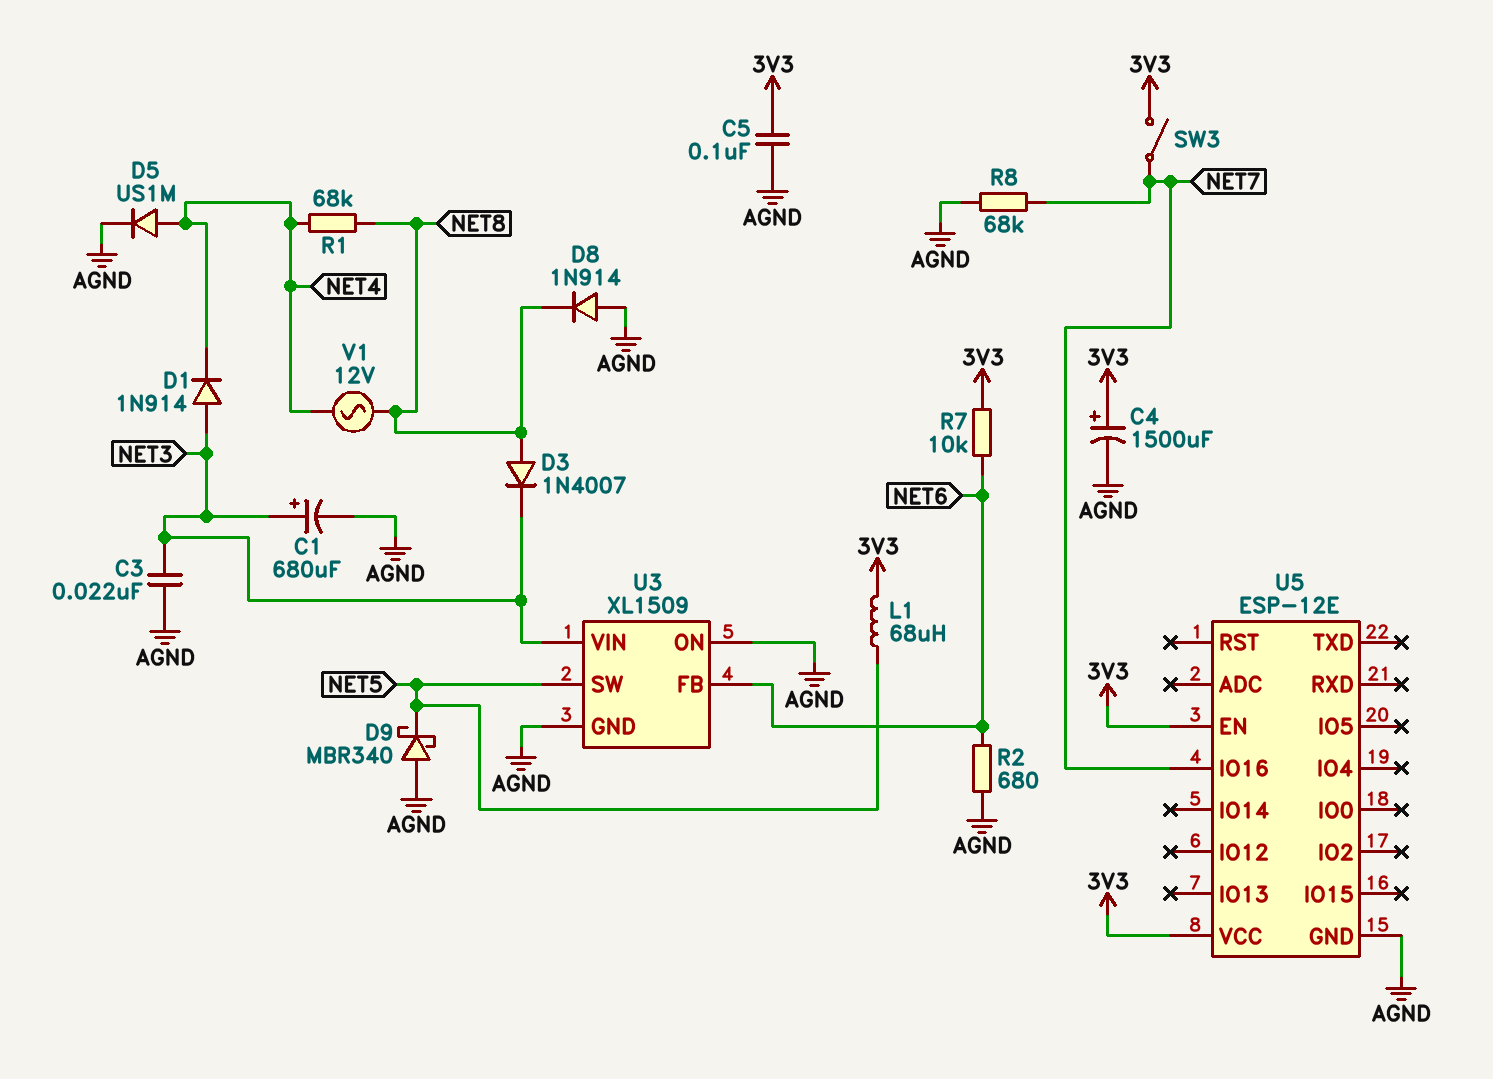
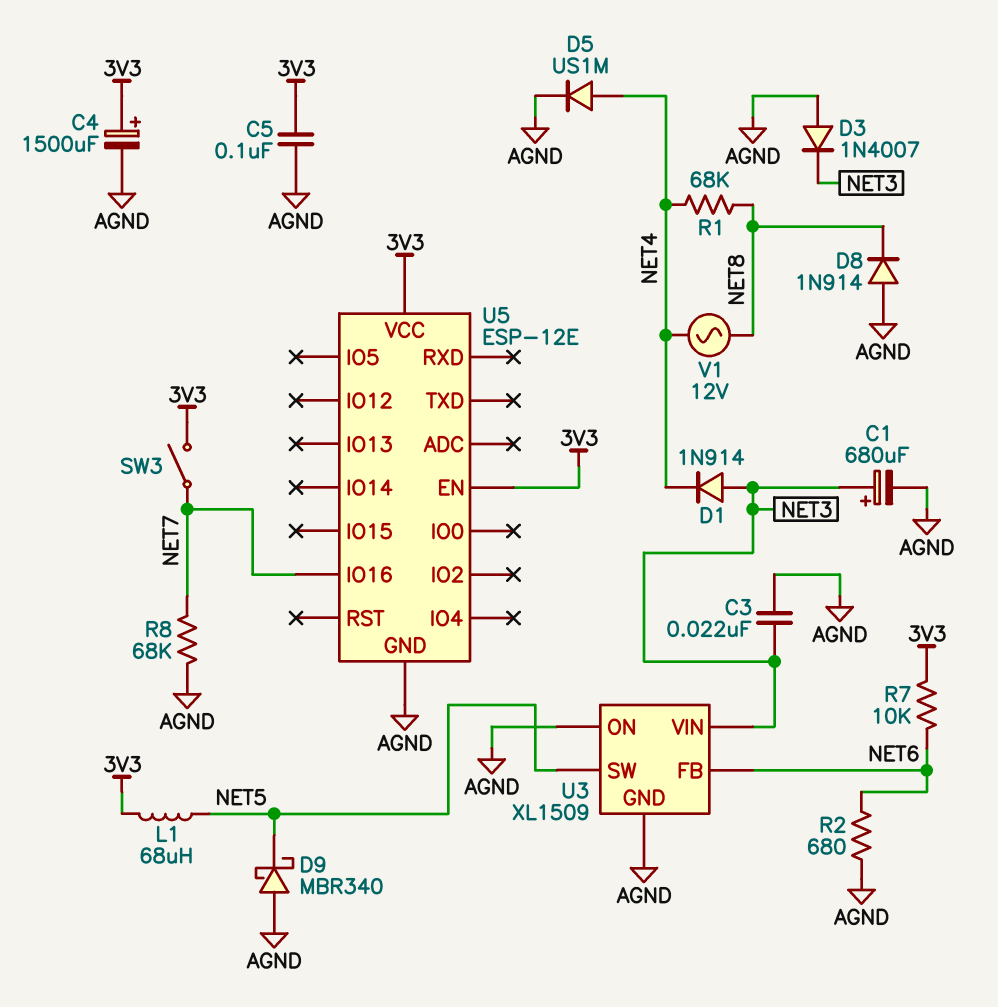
D3: diode 1N4007 (A NET8, K NET3) -> diode 1N4007 (A AGND, K NET3)

